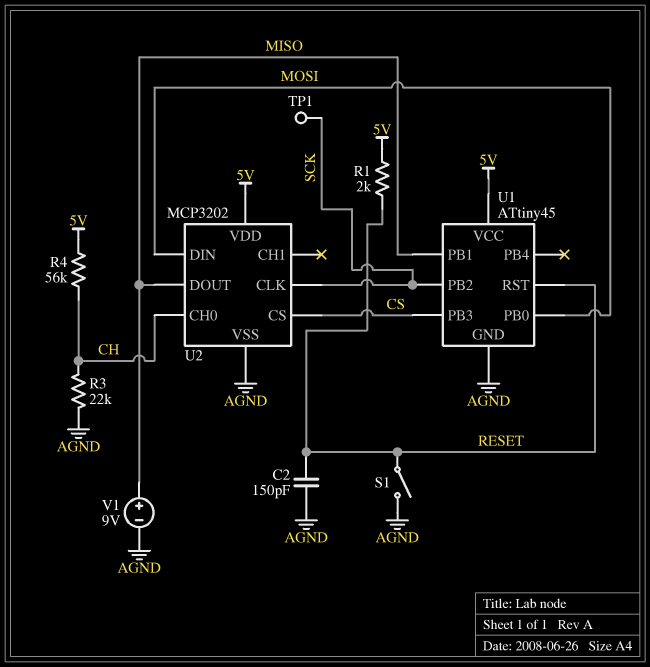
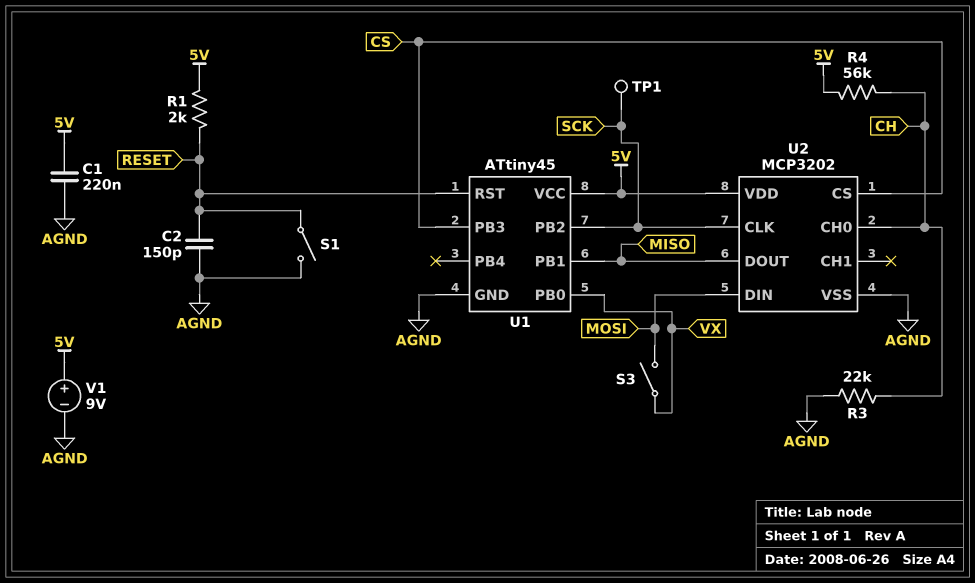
C1: none -> 220nF (5V, AGND)
S3: none -> switch (MOSI, VX)
U1 pin PB0: MOSI -> VX
V1: 9V (plus MISO, minus AGND) -> 9V (plus 5V, minus AGND)

